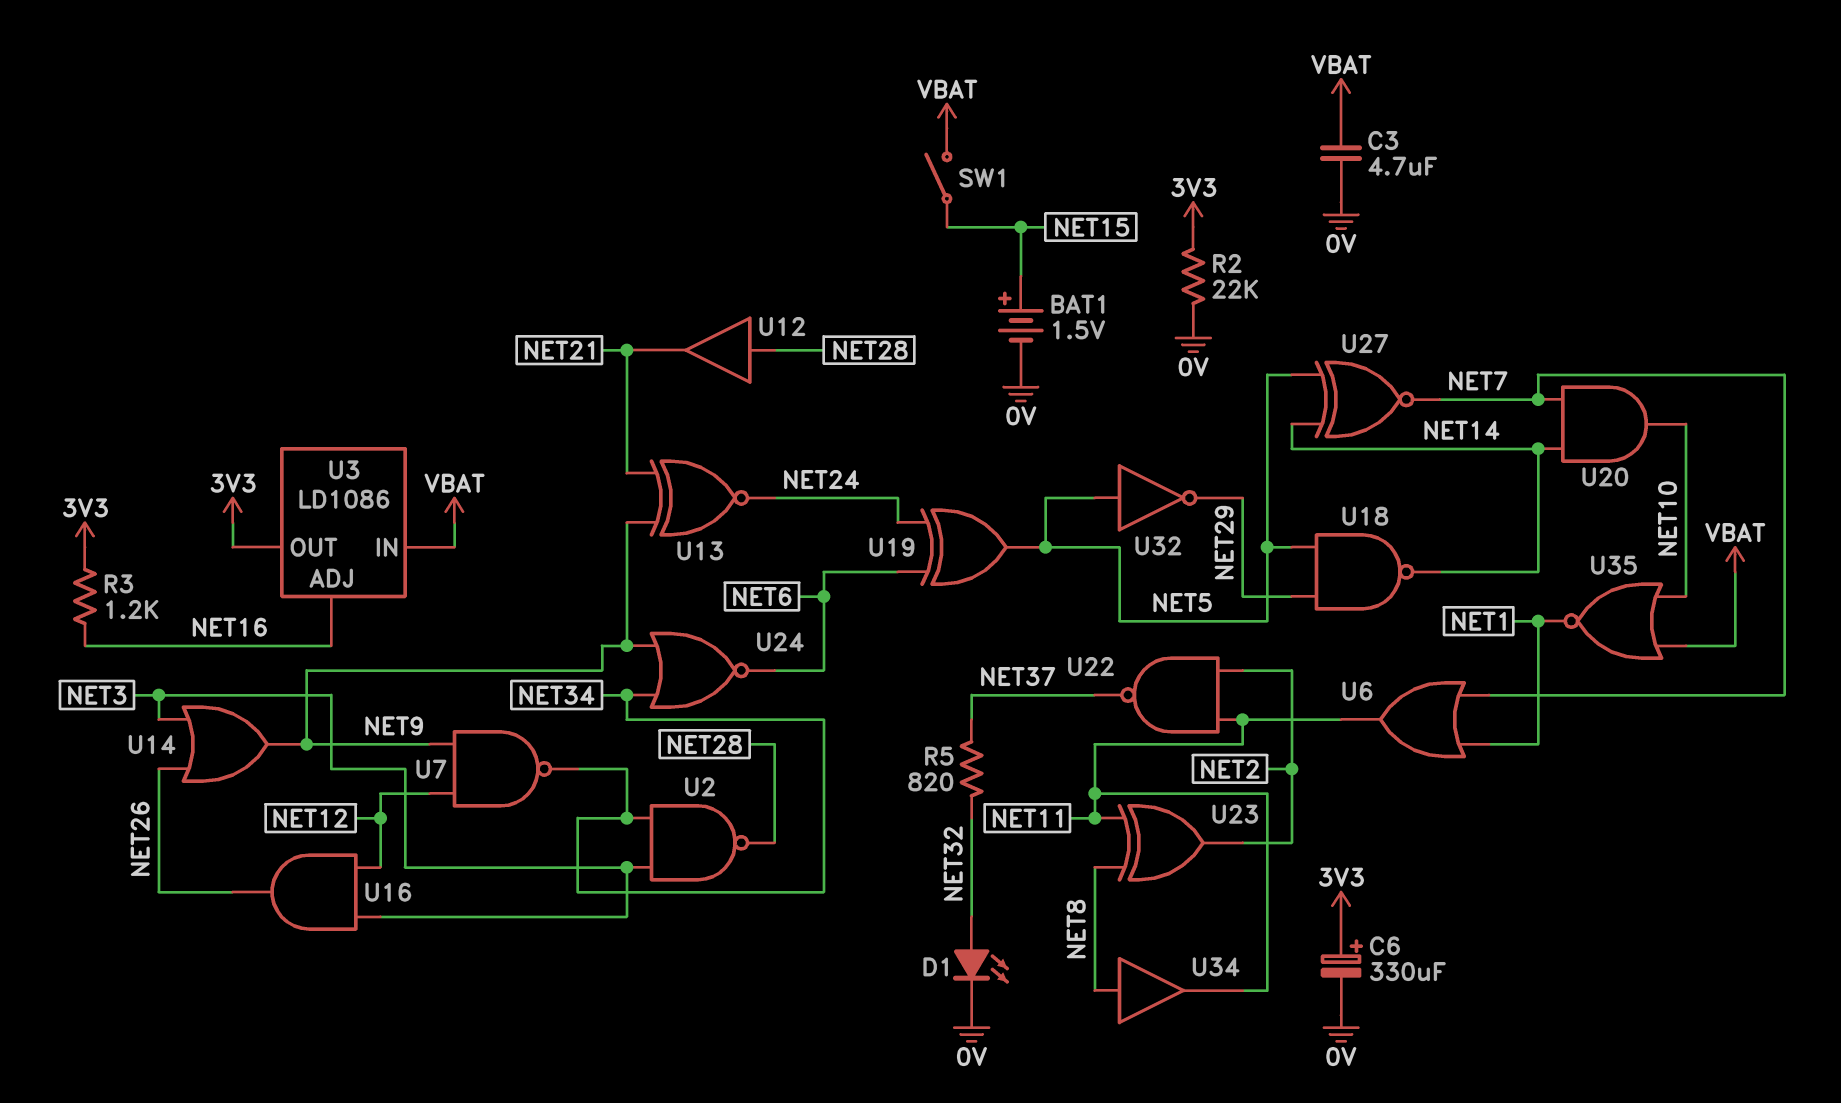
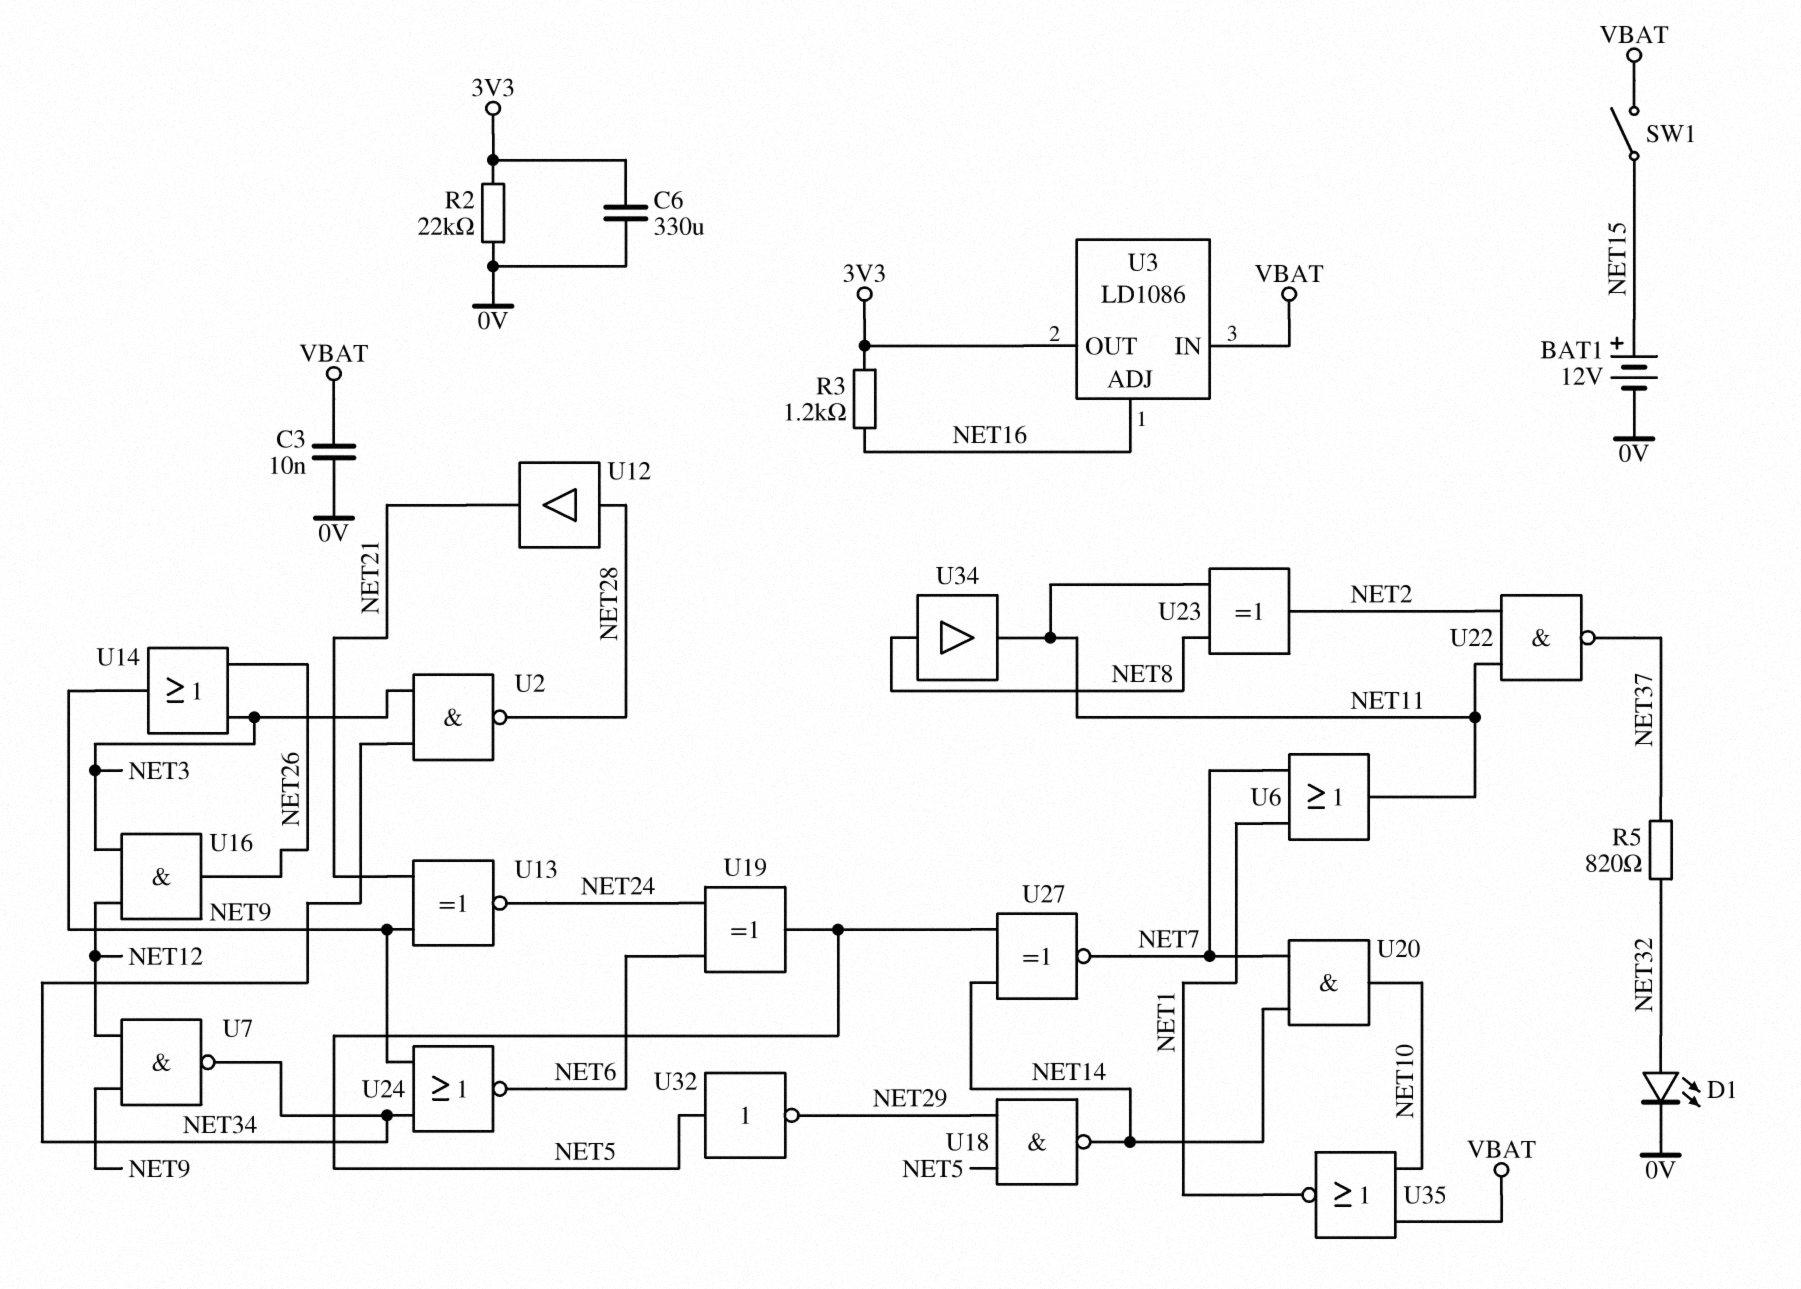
BAT1: 1.5V (plus NET15, minus 0V) -> 12V (plus NET15, minus 0V)
C3: 4.7uF (0V, VBAT) -> 10nF (0V, VBAT)
C6: 330uF (plus 3V3, minus 0V) -> 330uF (0V, 3V3)

